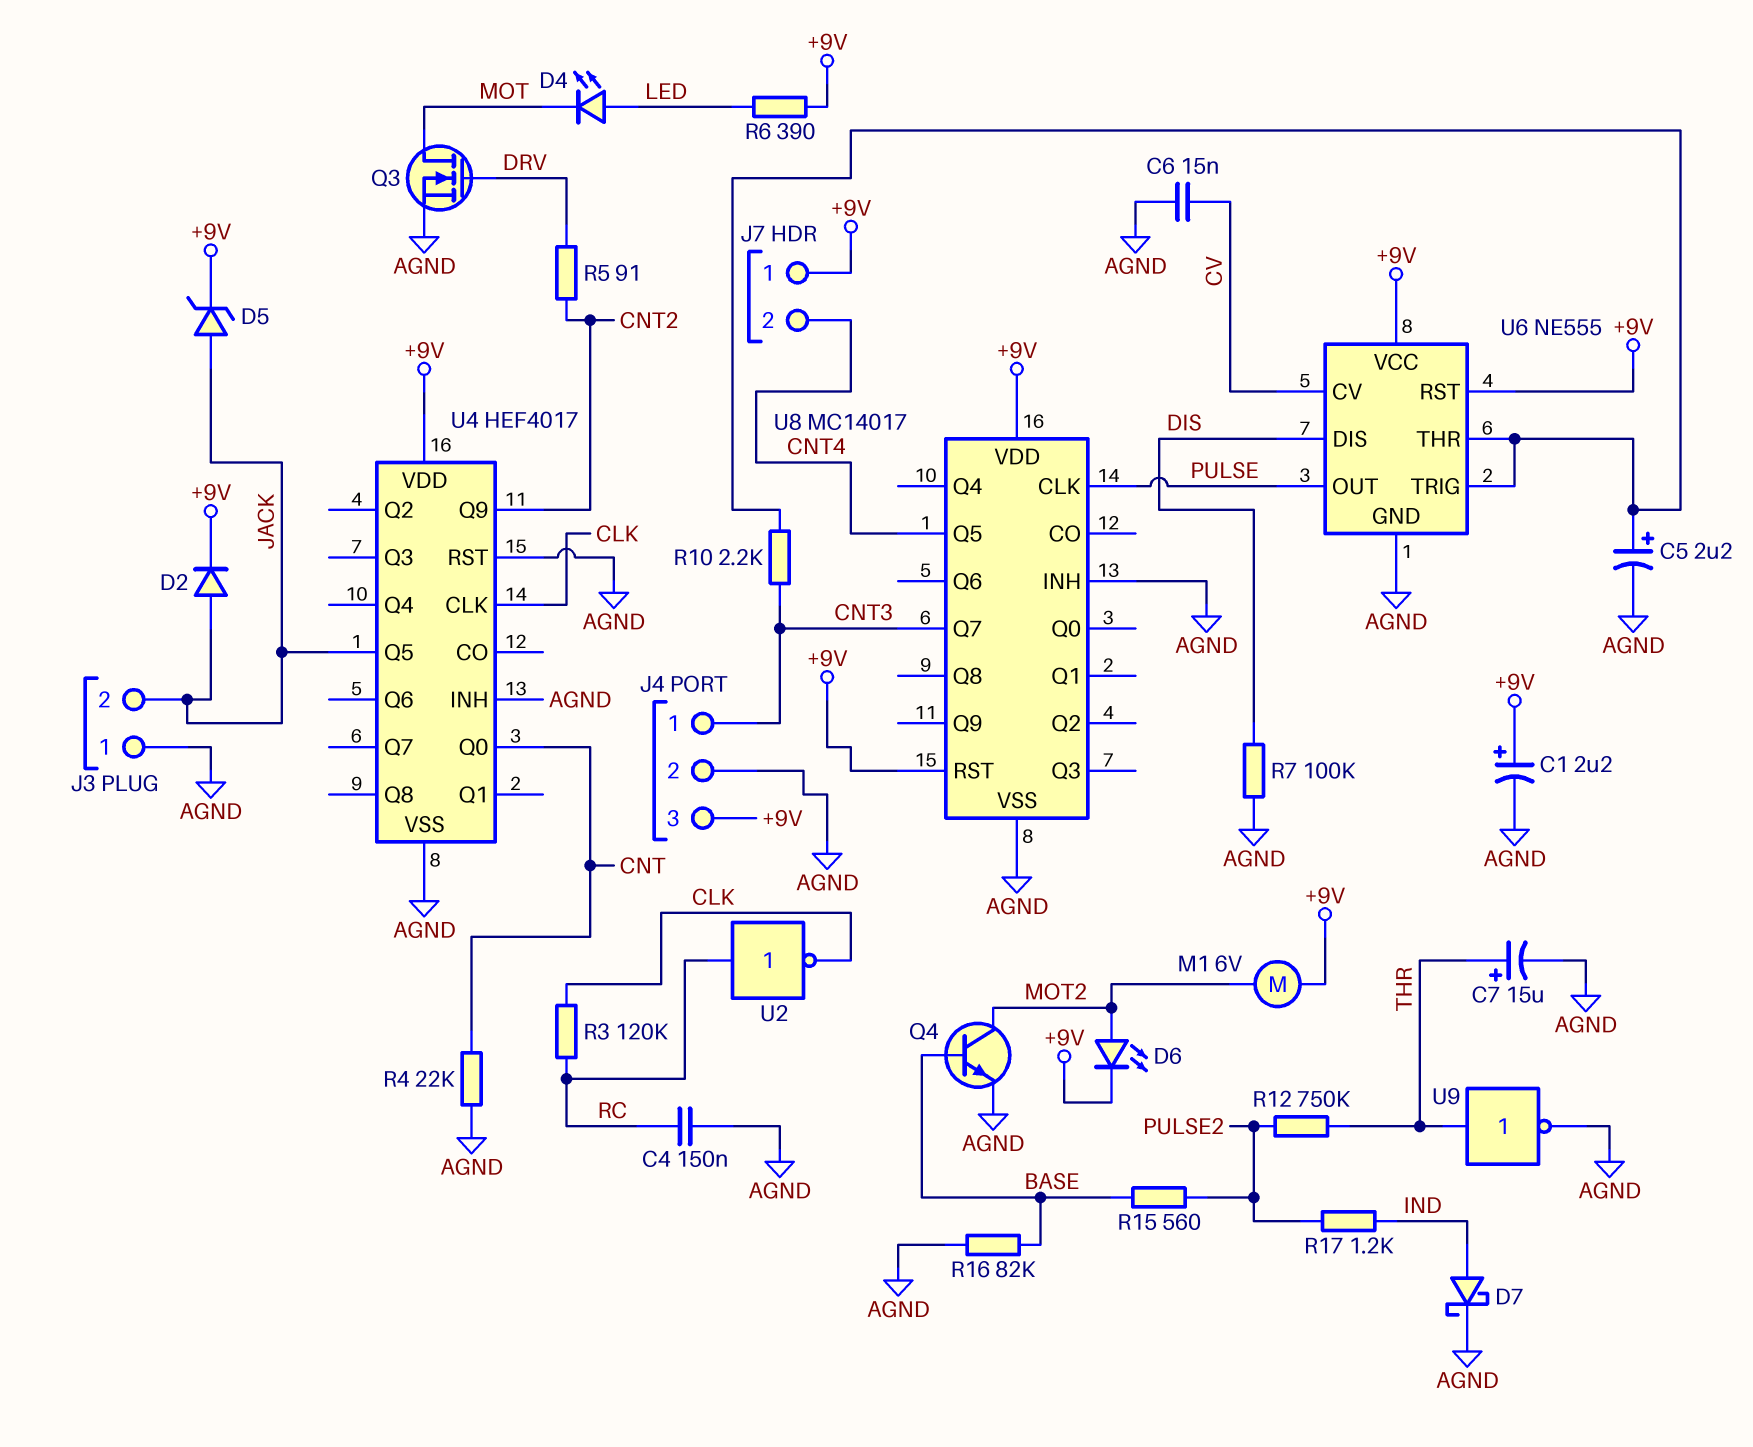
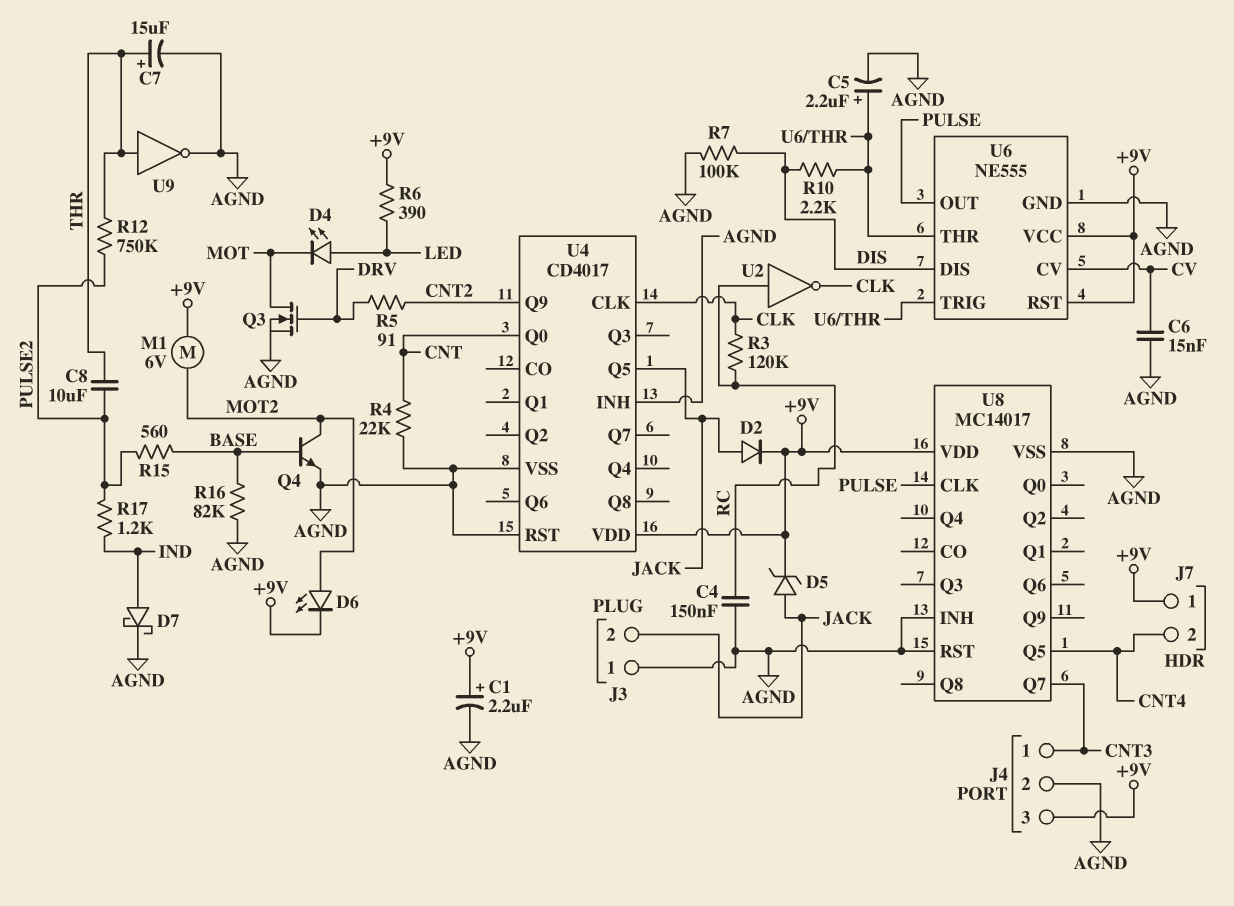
C8: none -> 10uF (PULSE2, THR)
R10: 2.2k (CNT3, U6/THR) -> 2.2k (DIS, U6/THR)
U4: HEF4017 -> CD4017
U8 pin RST: +9V -> AGND

